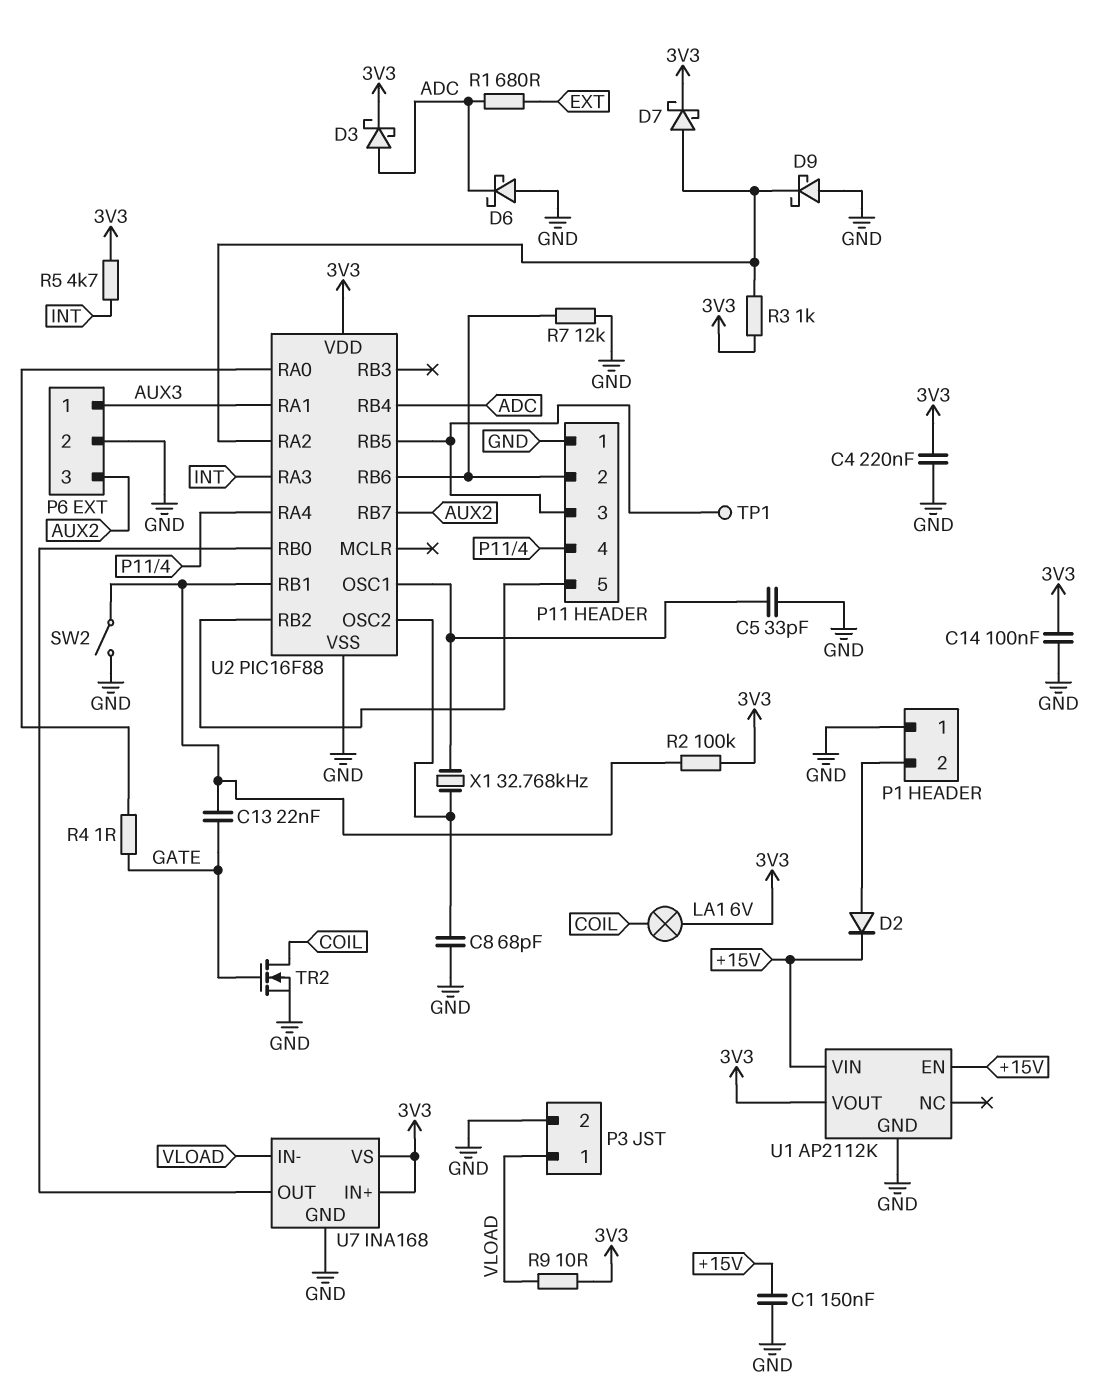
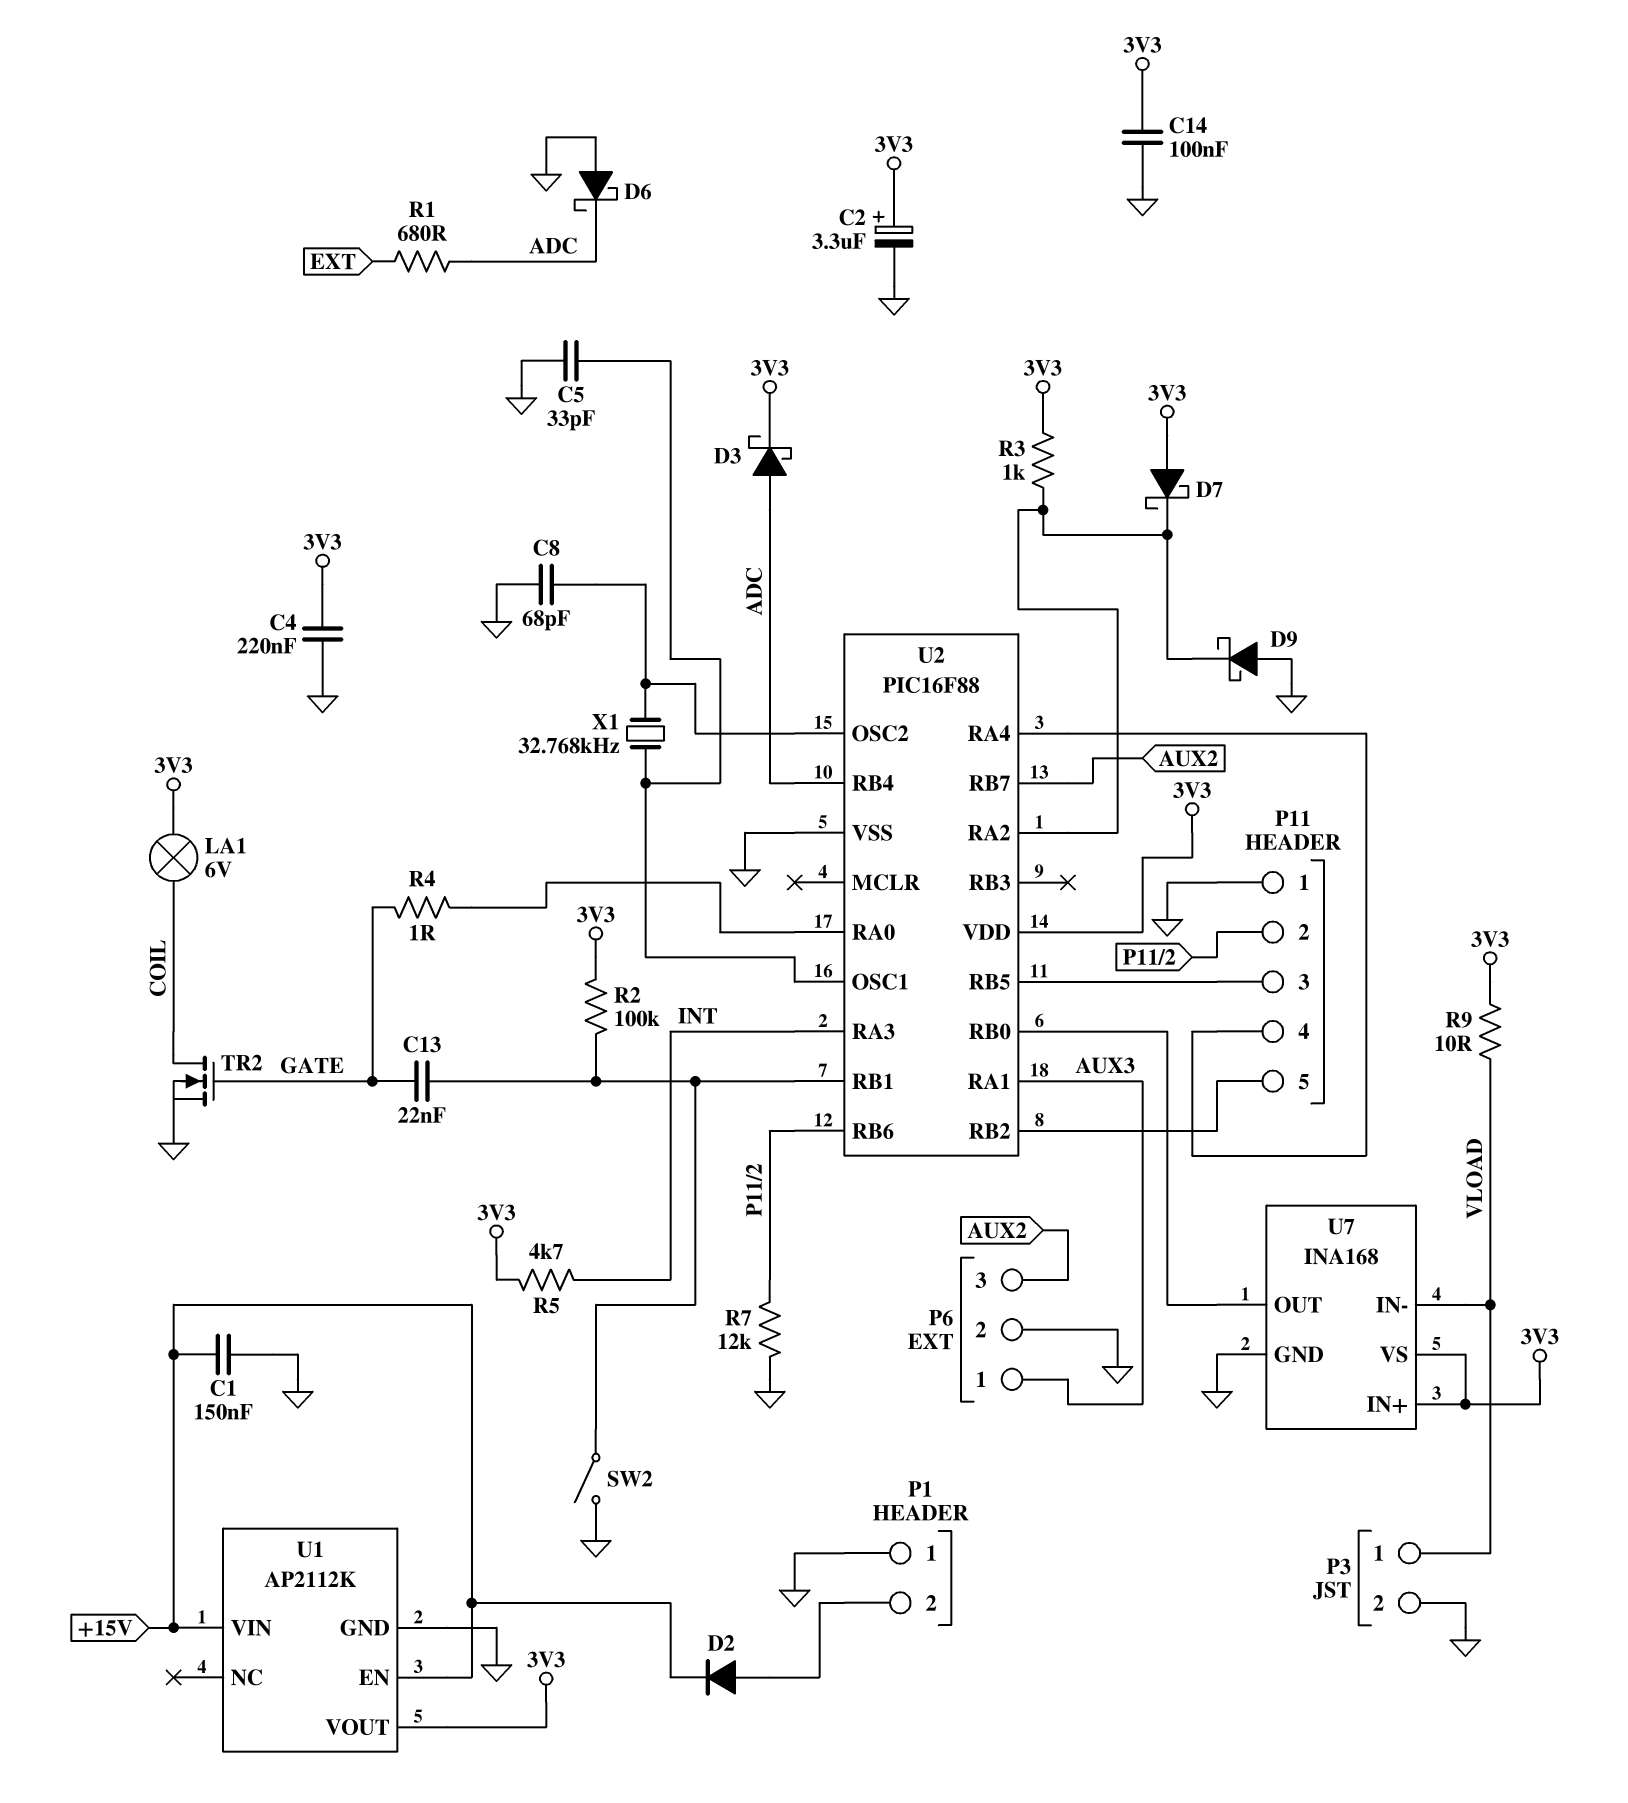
C2: none -> 3.3uF (plus 3V3, minus GND)
D7: schottky (A U2/RA2, K 3V3) -> schottky (A 3V3, K U2/RA2)
TP1: test point (P11/3) -> none

